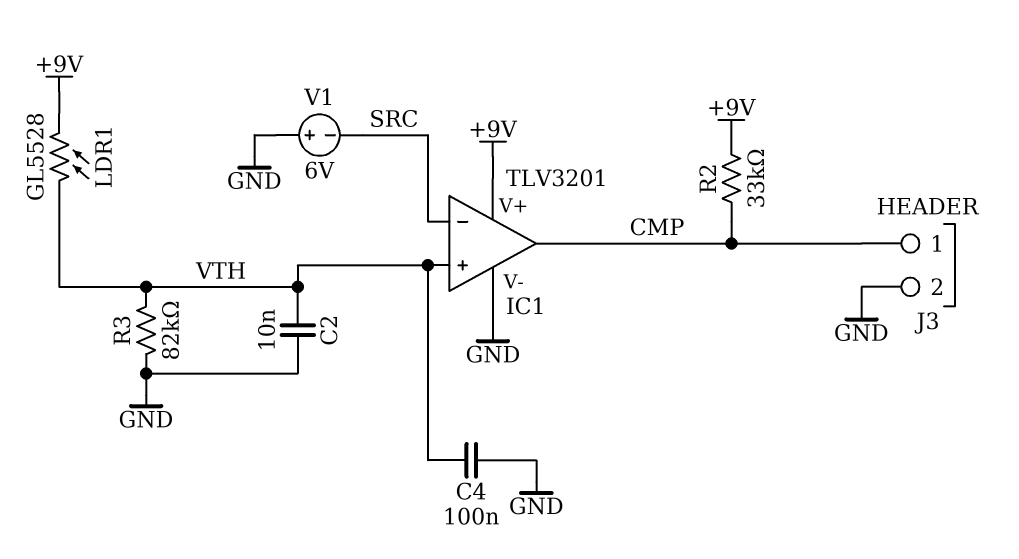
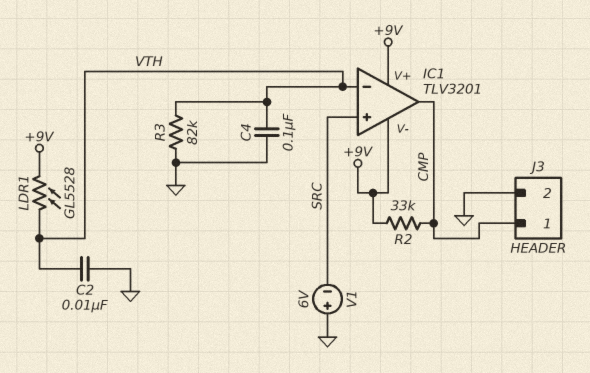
IC1 pin V-: GND -> +9V
IC1 pin in+: VTH -> SRC
IC1 pin in-: SRC -> VTH

